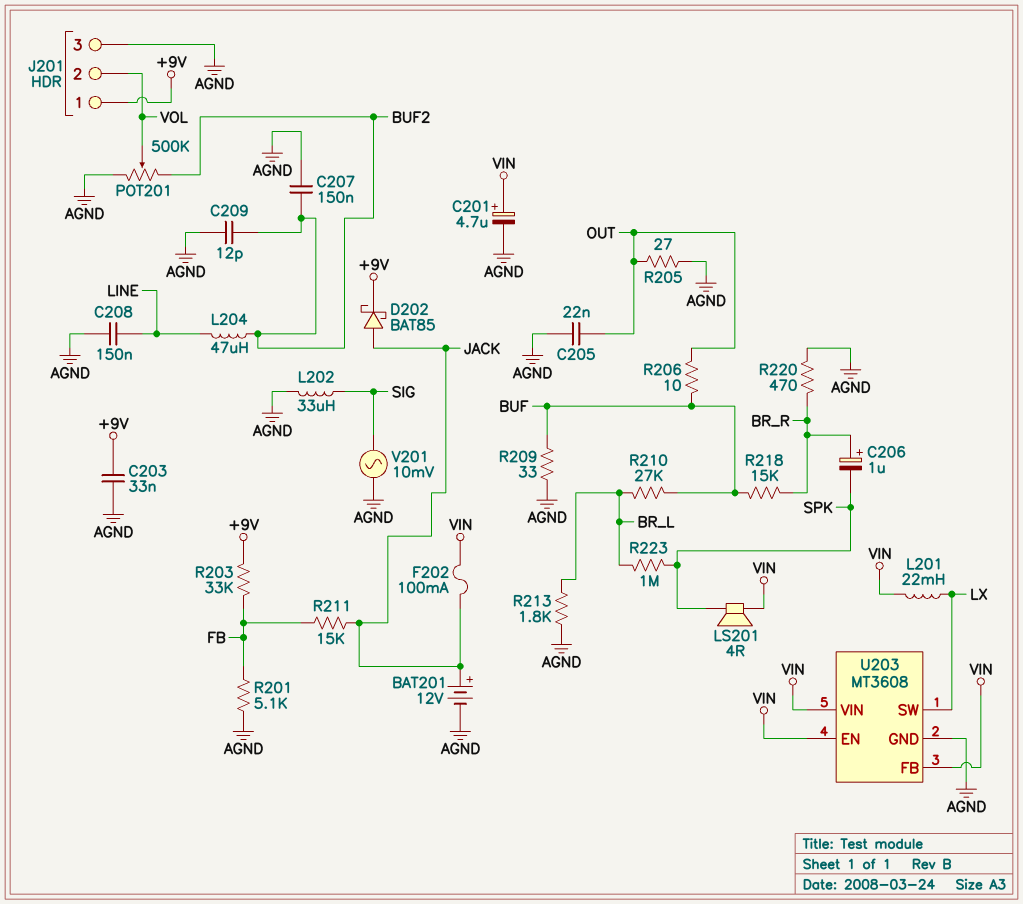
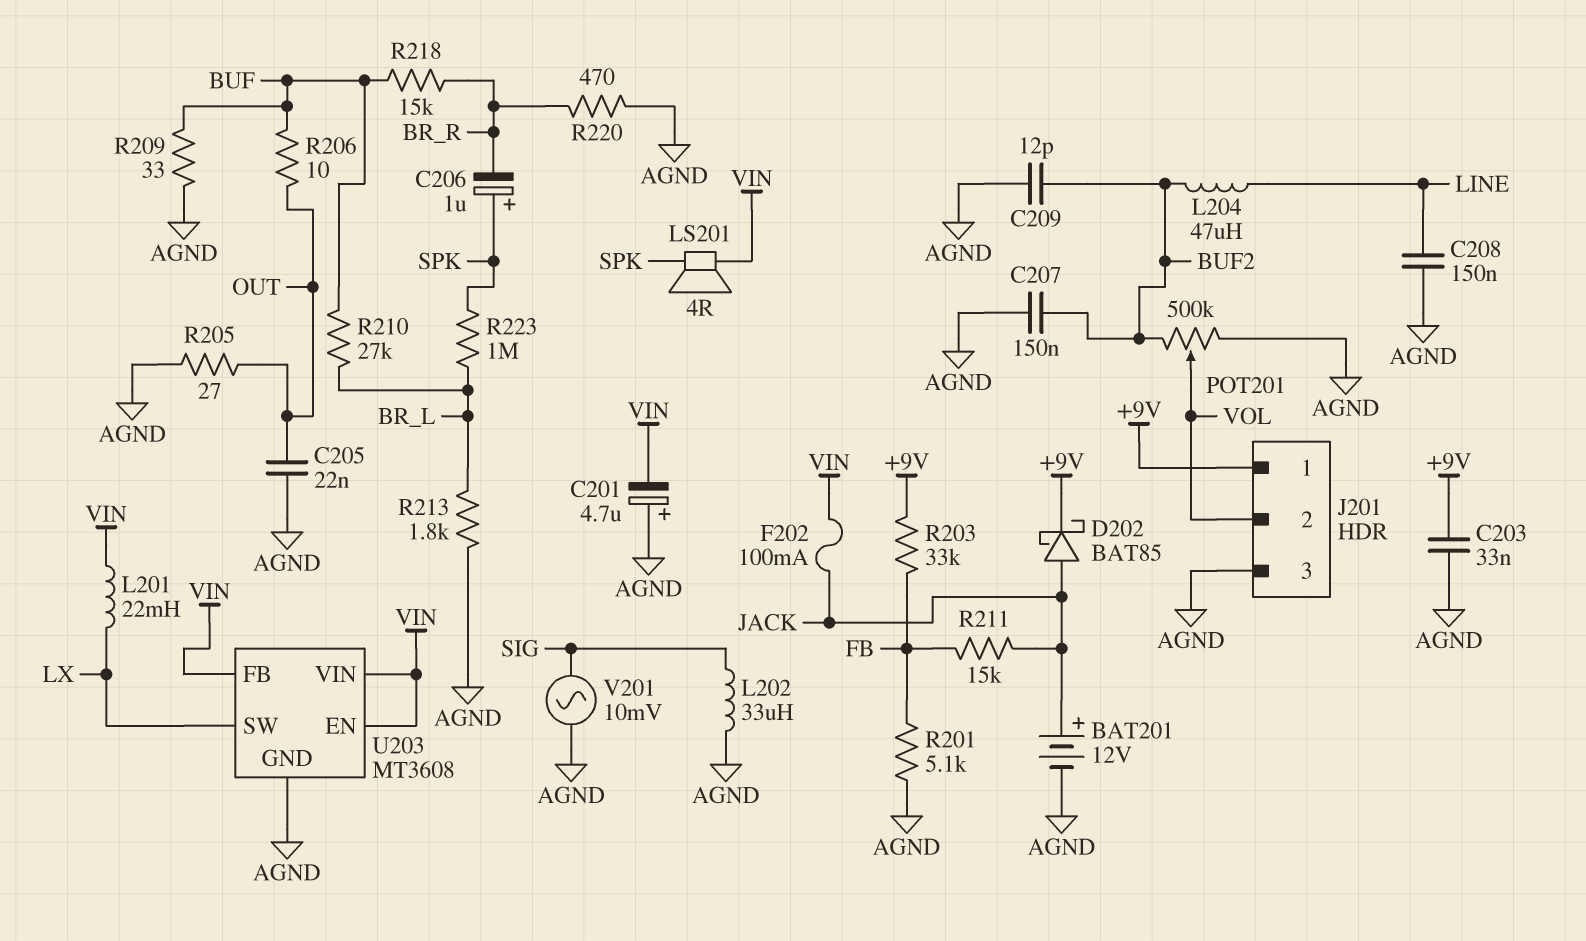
C201: 4.7uF (plus VIN, minus AGND) -> 4.7uF (plus AGND, minus VIN)
C206: 1uF (plus BR_R, minus SPK) -> 1uF (plus SPK, minus BR_R)

